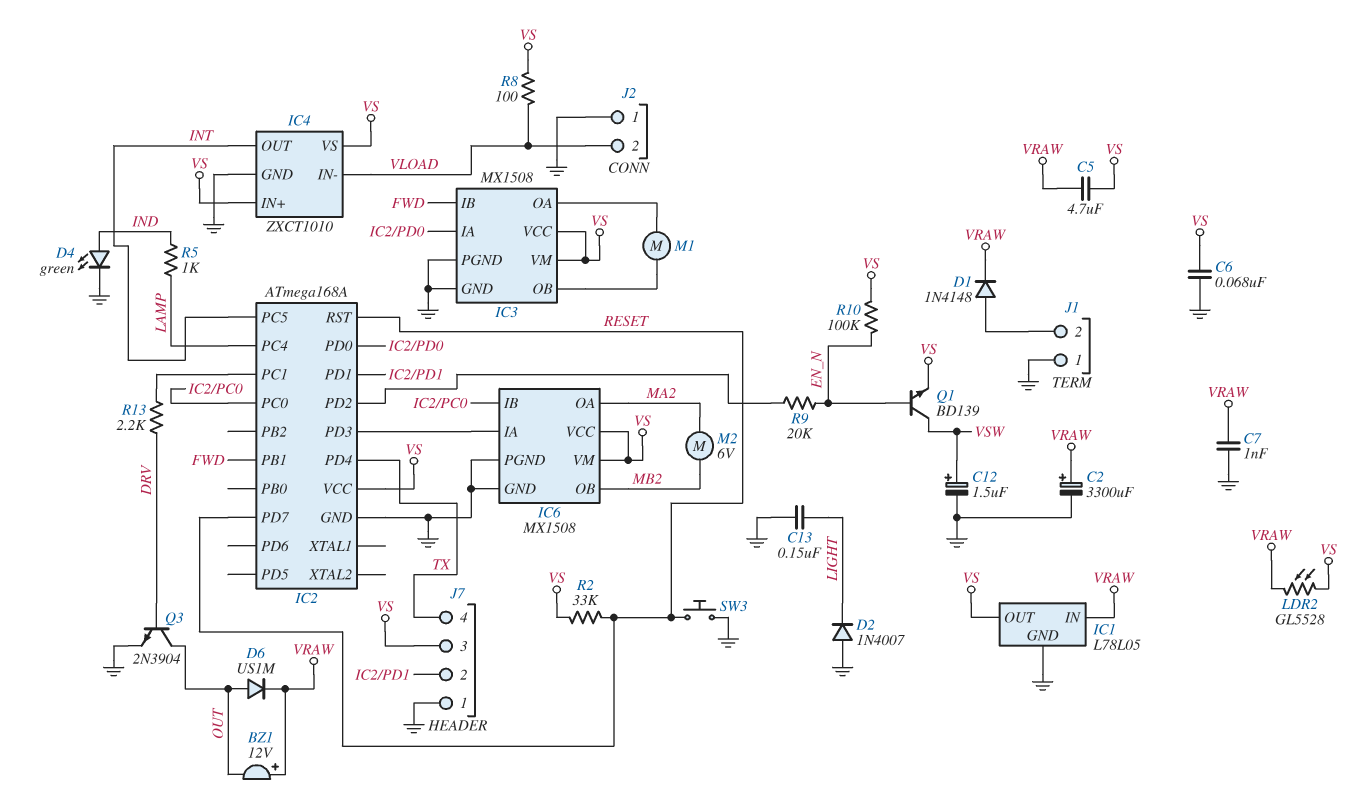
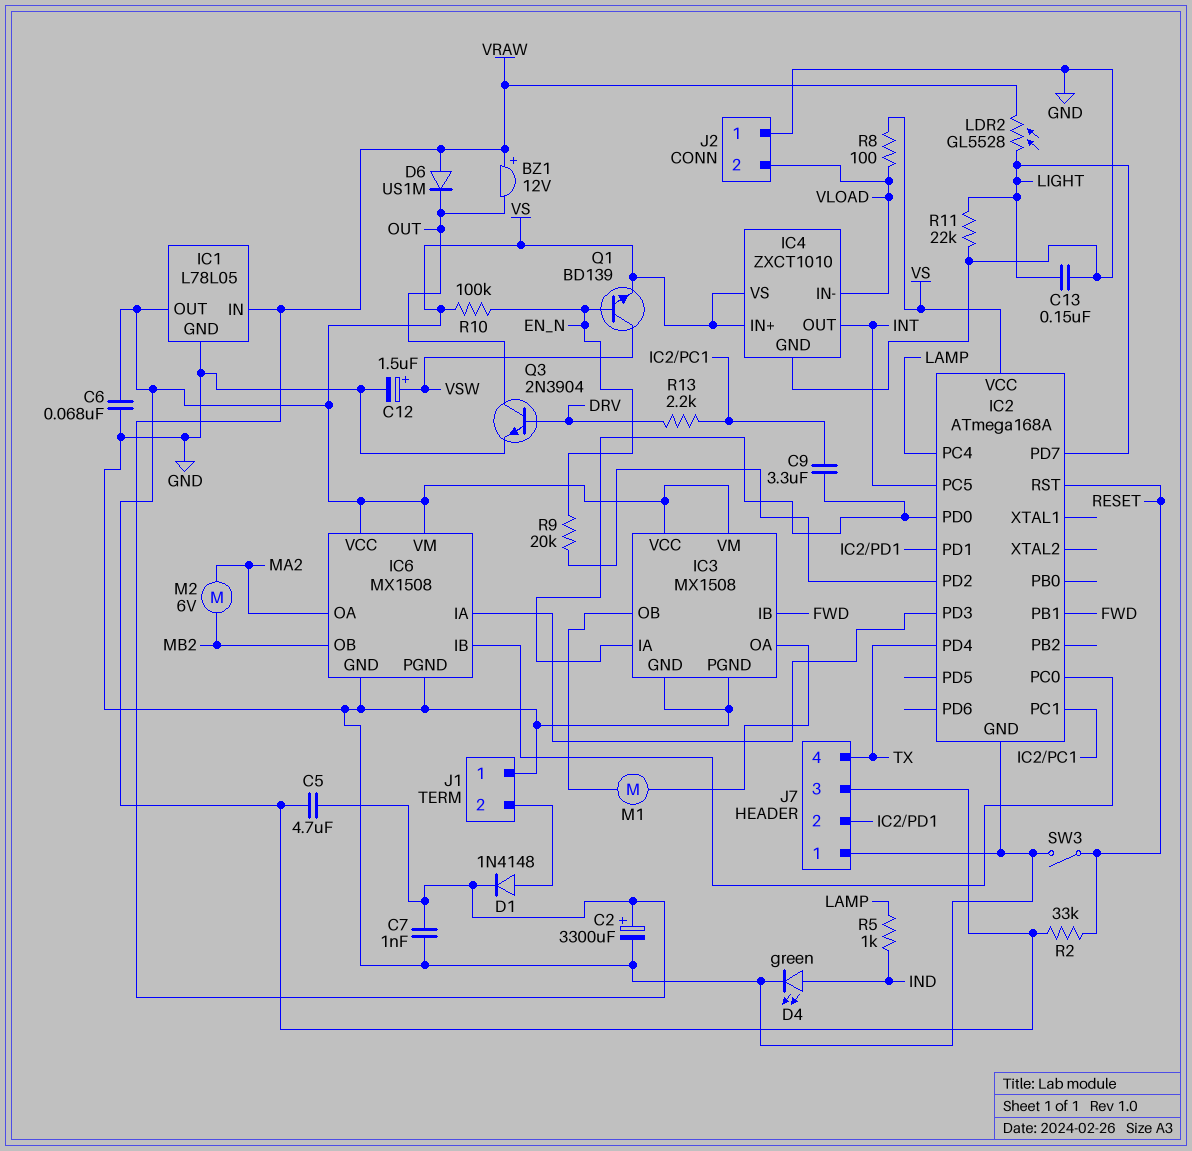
C9: none -> 3.3uF (IC2/PC1, IC2/PD0)
D2: diode 1N4007 (A GND, K LIGHT) -> none
D6: diode US1M (A OUT, K VRAW) -> diode US1M (A VRAW, K OUT)
IC2 pin PD7: RESET -> LIGHT
LDR2: GL5528 (VRAW, VS) -> GL5528 (LIGHT, VRAW)
R11: none -> 22k (GND, LIGHT)
SW3: button (GND, RESET) -> switch (GND, RESET)

